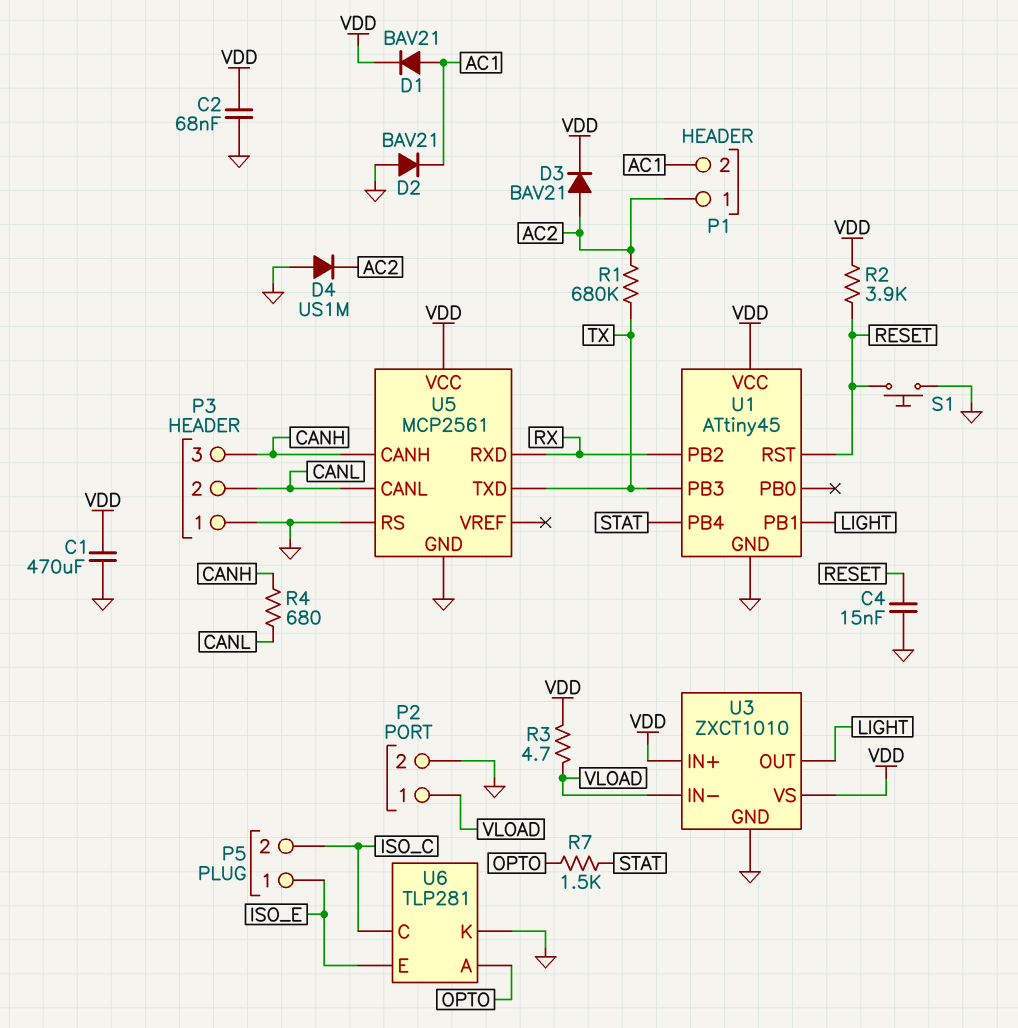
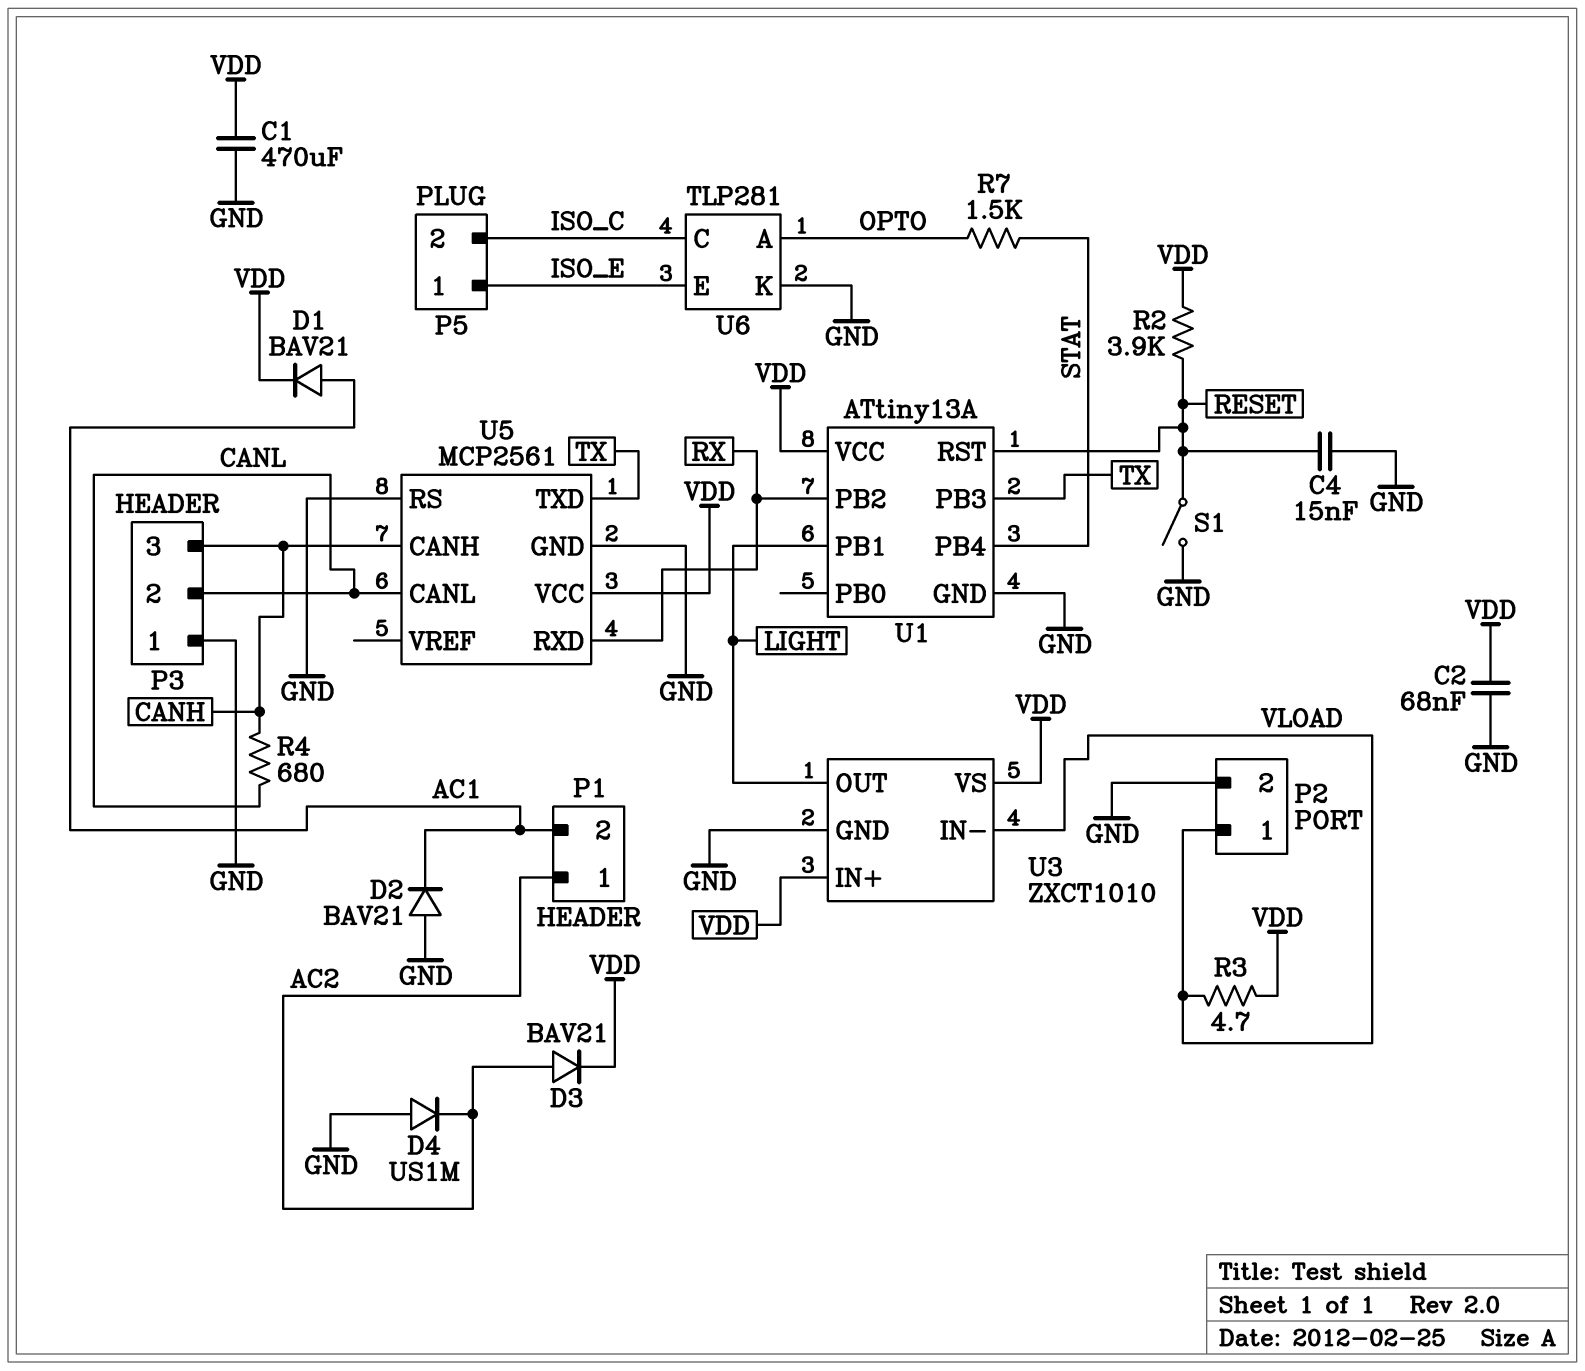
R1: 680k (AC2, TX) -> none
S1: button (GND, RESET) -> switch (GND, RESET)
U1: ATtiny45 -> ATtiny13A

